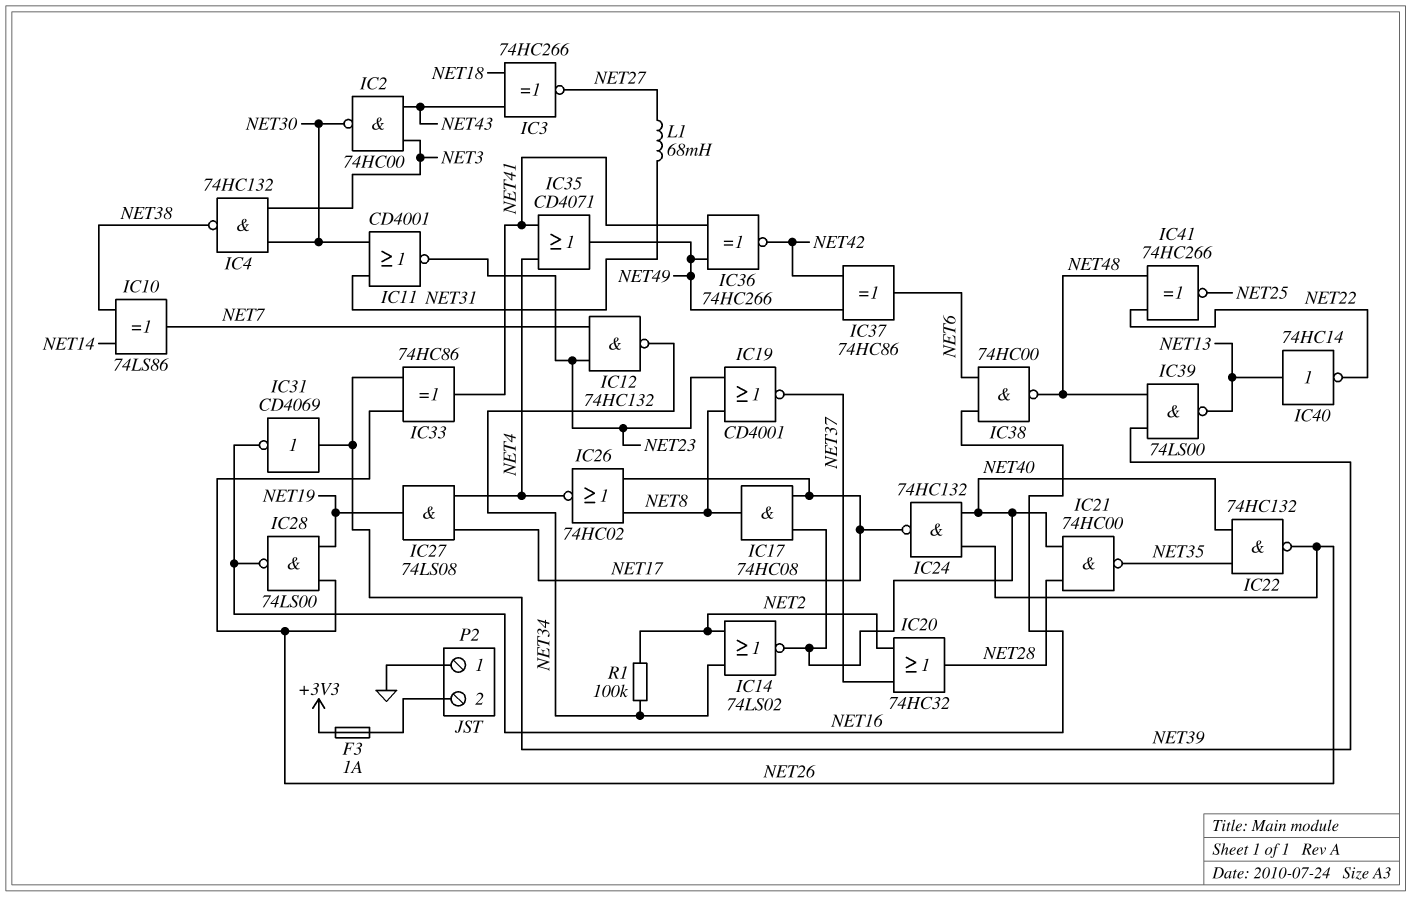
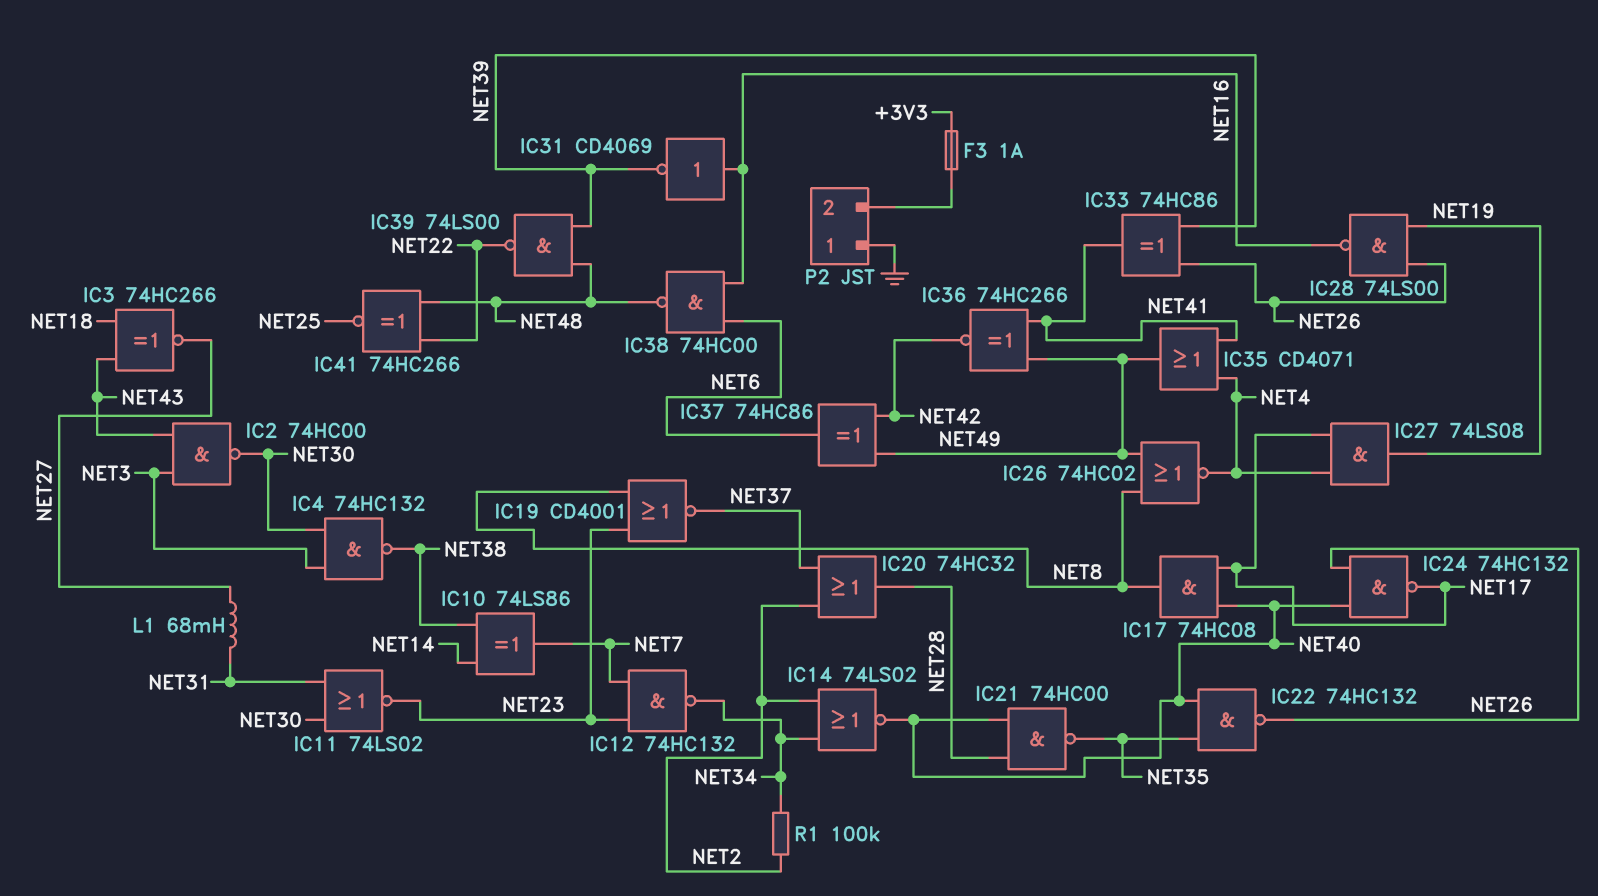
IC11: NOR CD4001 (in NET30, in NET31, out NET23) -> NOR 74LS02 (in NET30, in NET31, out NET23)
IC26: NOR 74HC02 (in NET8, in NET17, out NET4) -> NOR 74HC02 (in NET8, in NET49, out NET4)
IC31: NOT CD4069 (in NET39, out NET16) -> NOT CD4069 (in NET16, out NET39)
IC39: NAND 74LS00 (in NET39, in NET48, out NET13) -> NAND 74LS00 (in NET39, in NET48, out NET22)
IC40: NOT 74HC14 (in NET13, out NET22) -> none

